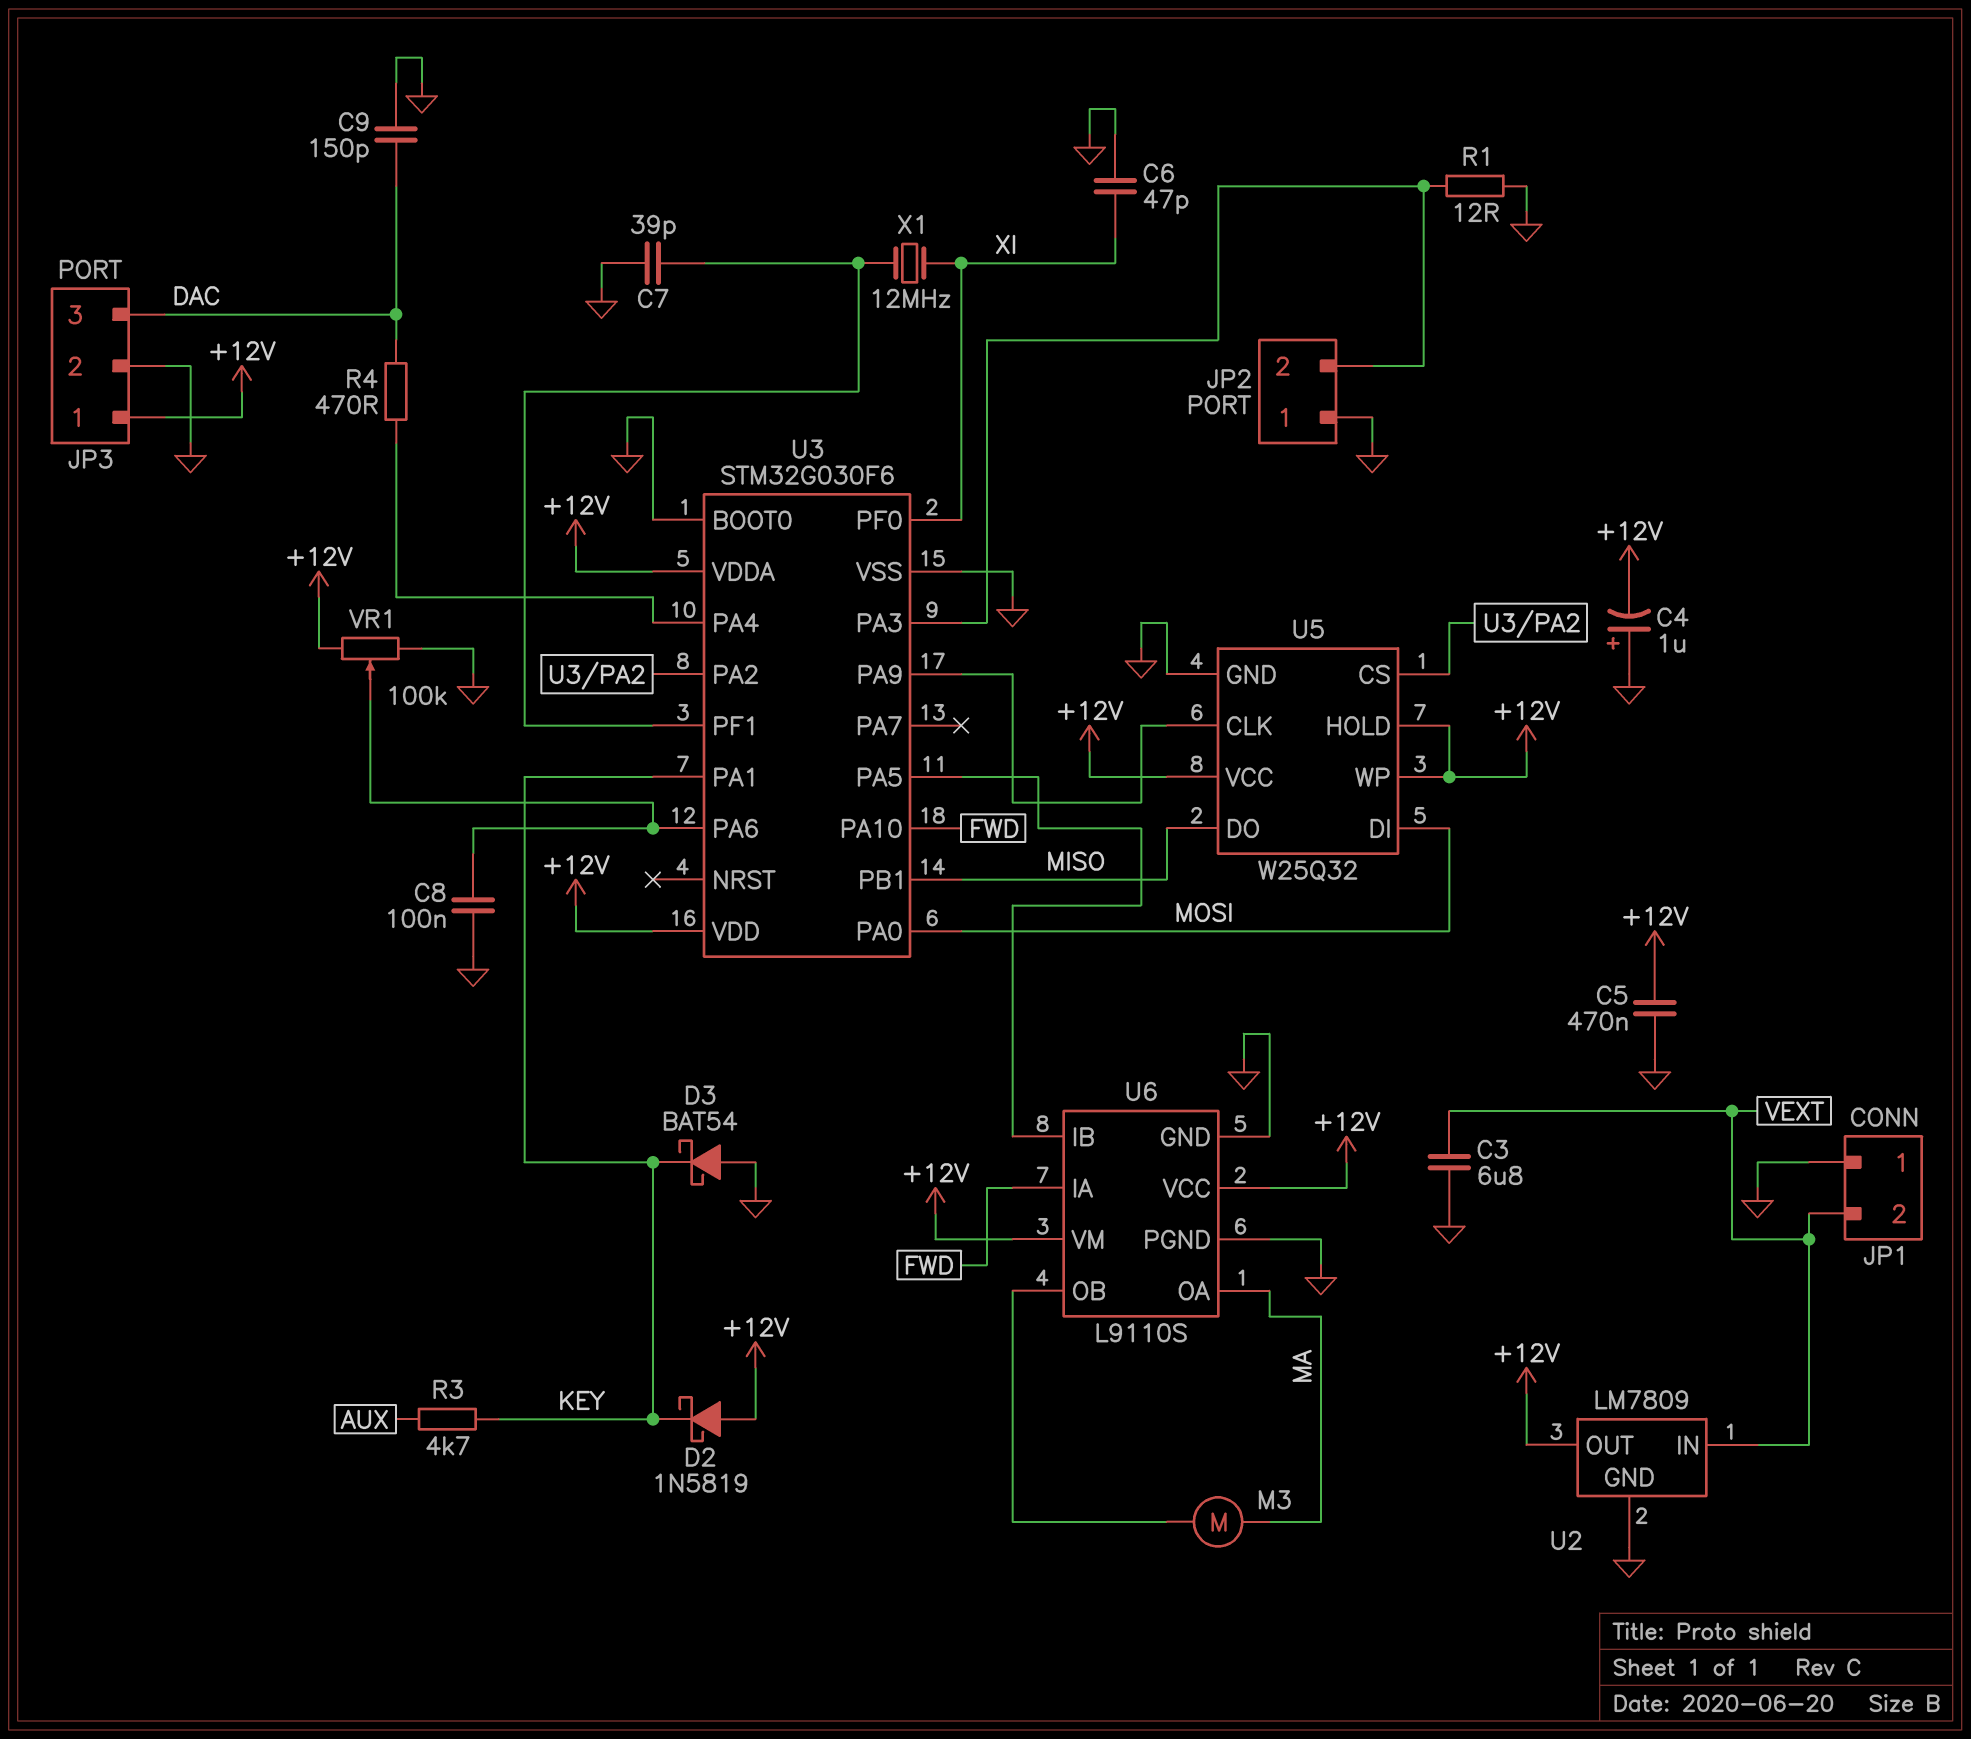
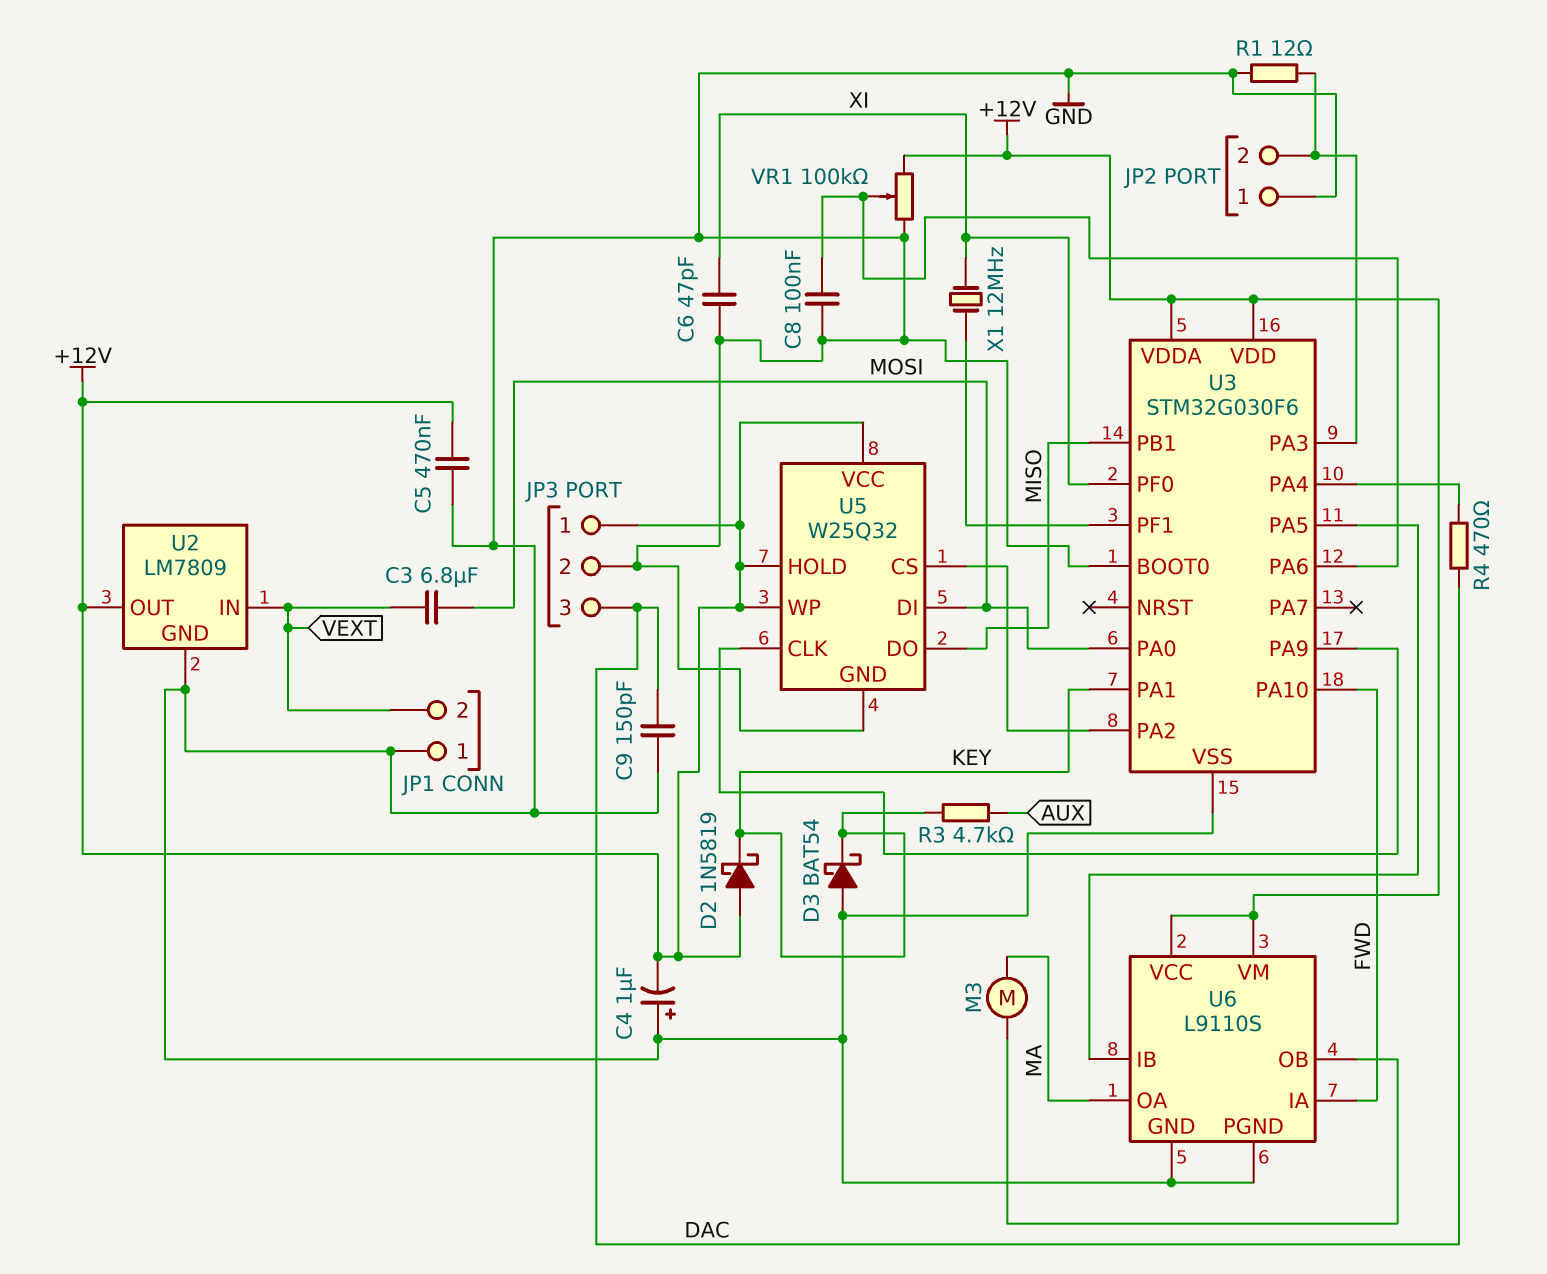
C3: 6.8uF (GND, VEXT) -> 6.8uF (MOSI, VEXT)
C7: 39pF (GND, U3/PF1) -> none

